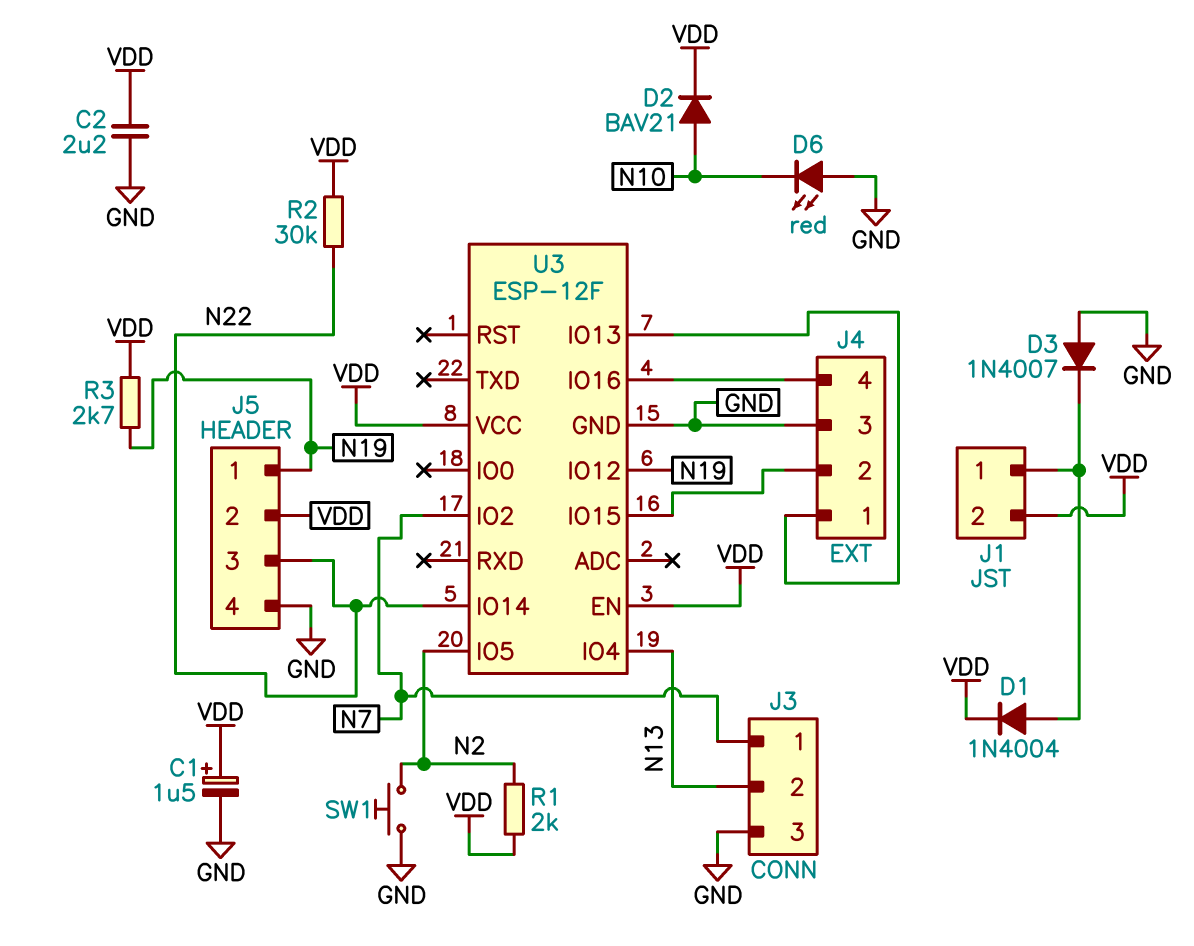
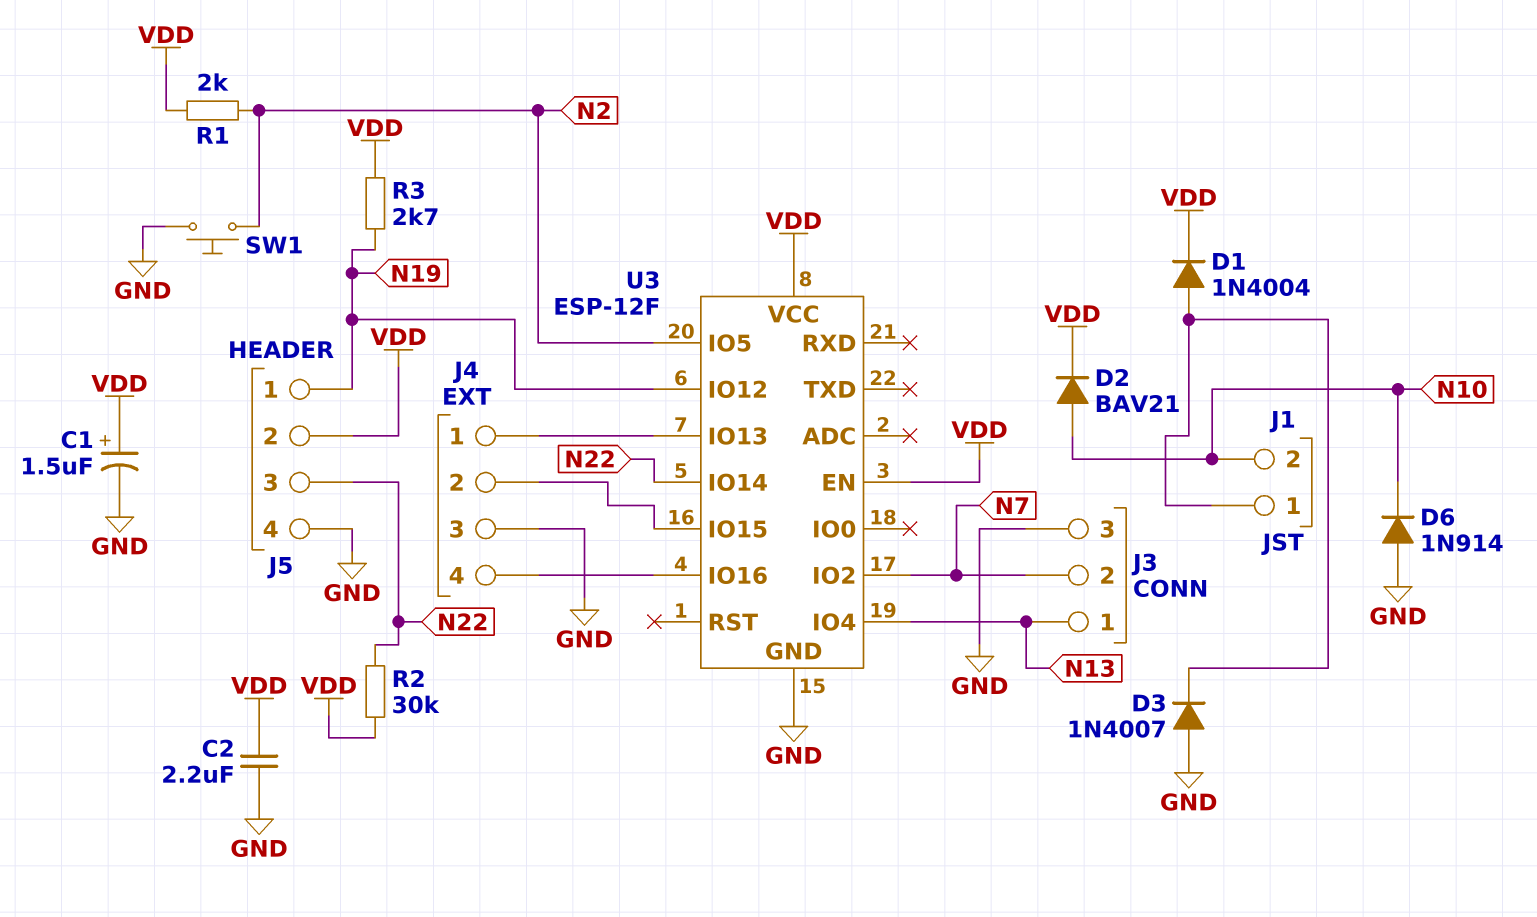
D6: LED red (A GND, K N10) -> diode 1N914 (A GND, K N10)
J1 pin 2: VDD -> N10
J3 pin 1: N7 -> N13
J3 pin 2: N13 -> N7

